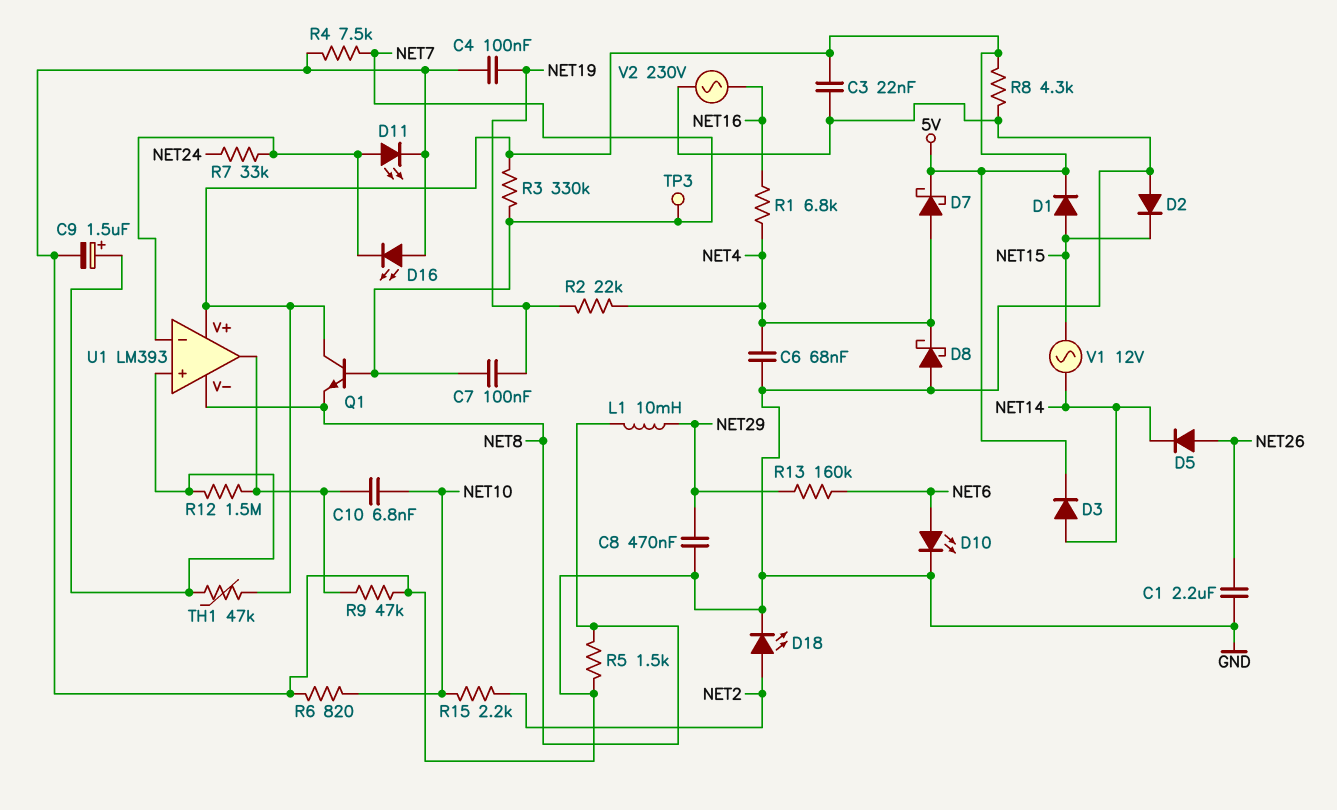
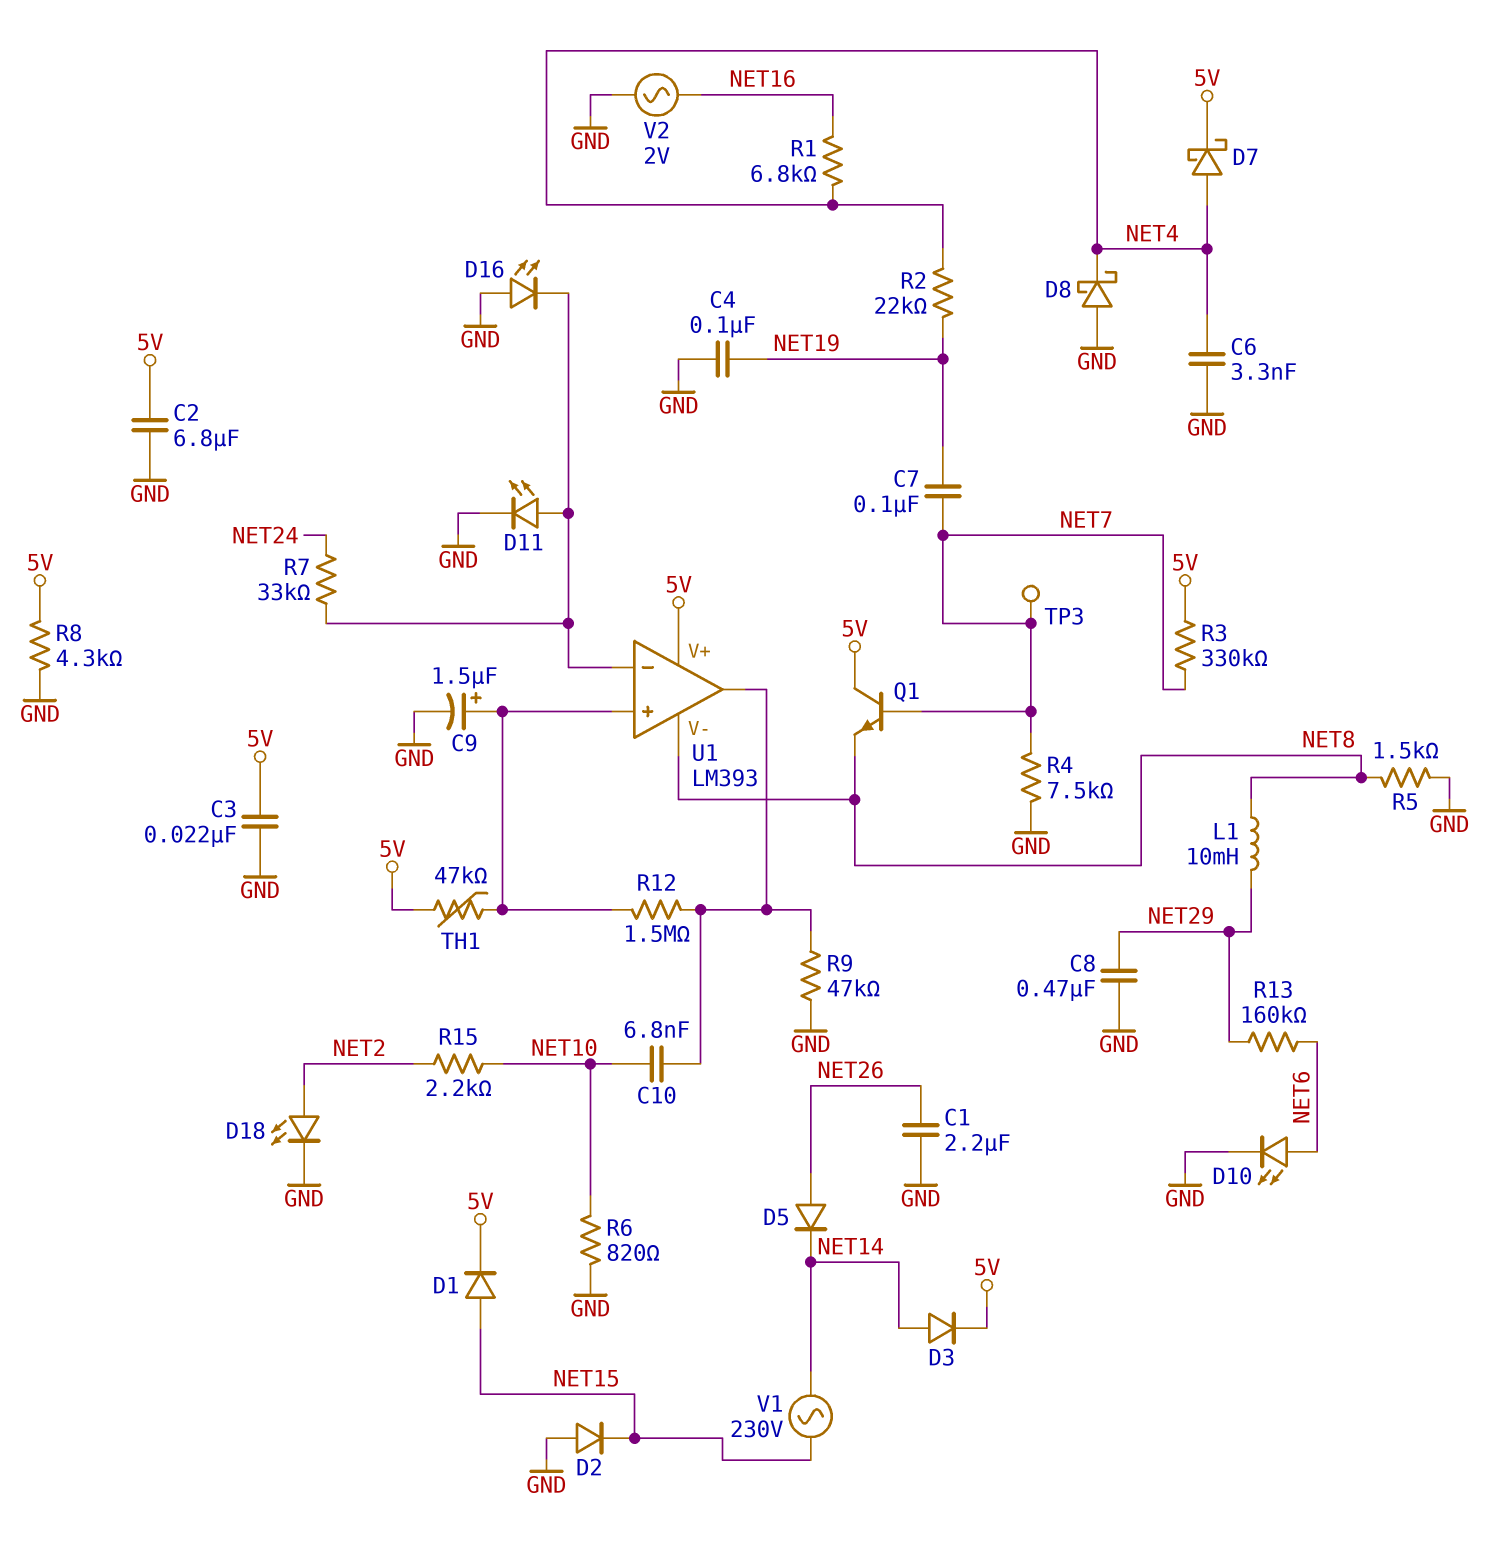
C2: none -> 6.8uF (5V, GND)
C6: 68nF (GND, NET4) -> 3.3nF (GND, NET4)
V1: AC 12V (NET14, NET15) -> AC 230V (NET14, NET15)
V2: AC 230V (GND, NET16) -> AC 2V (GND, NET16)

